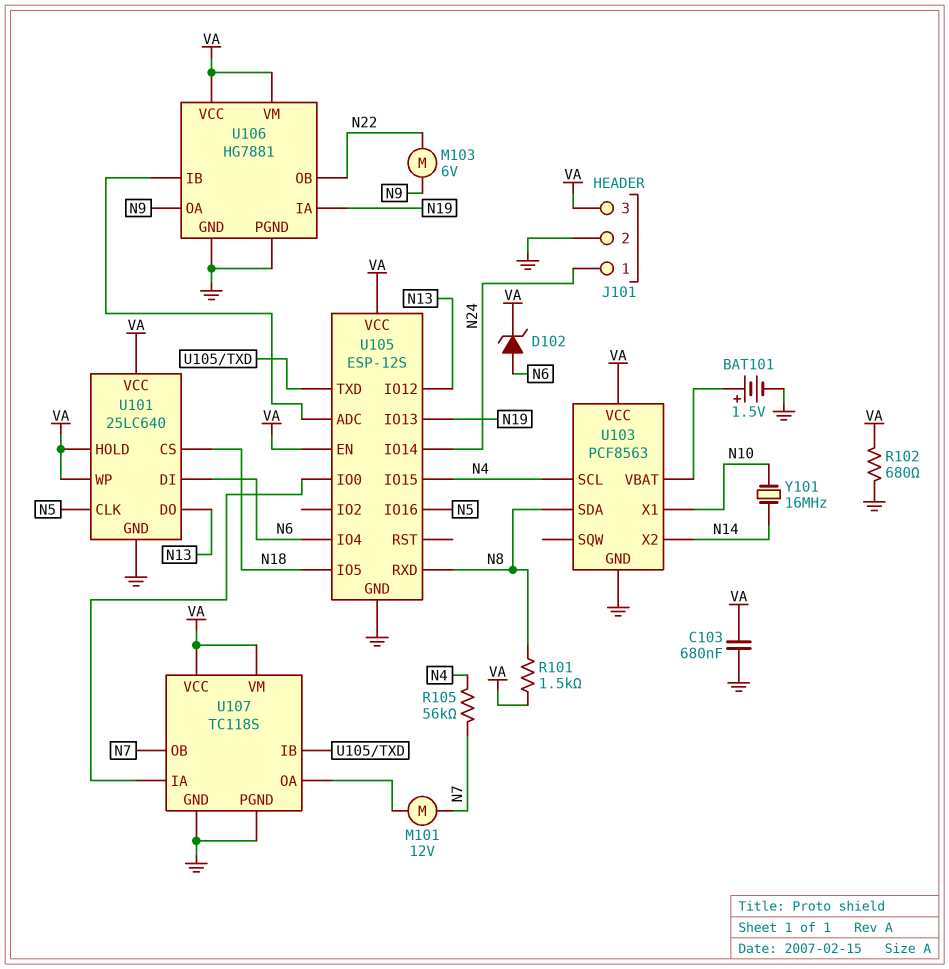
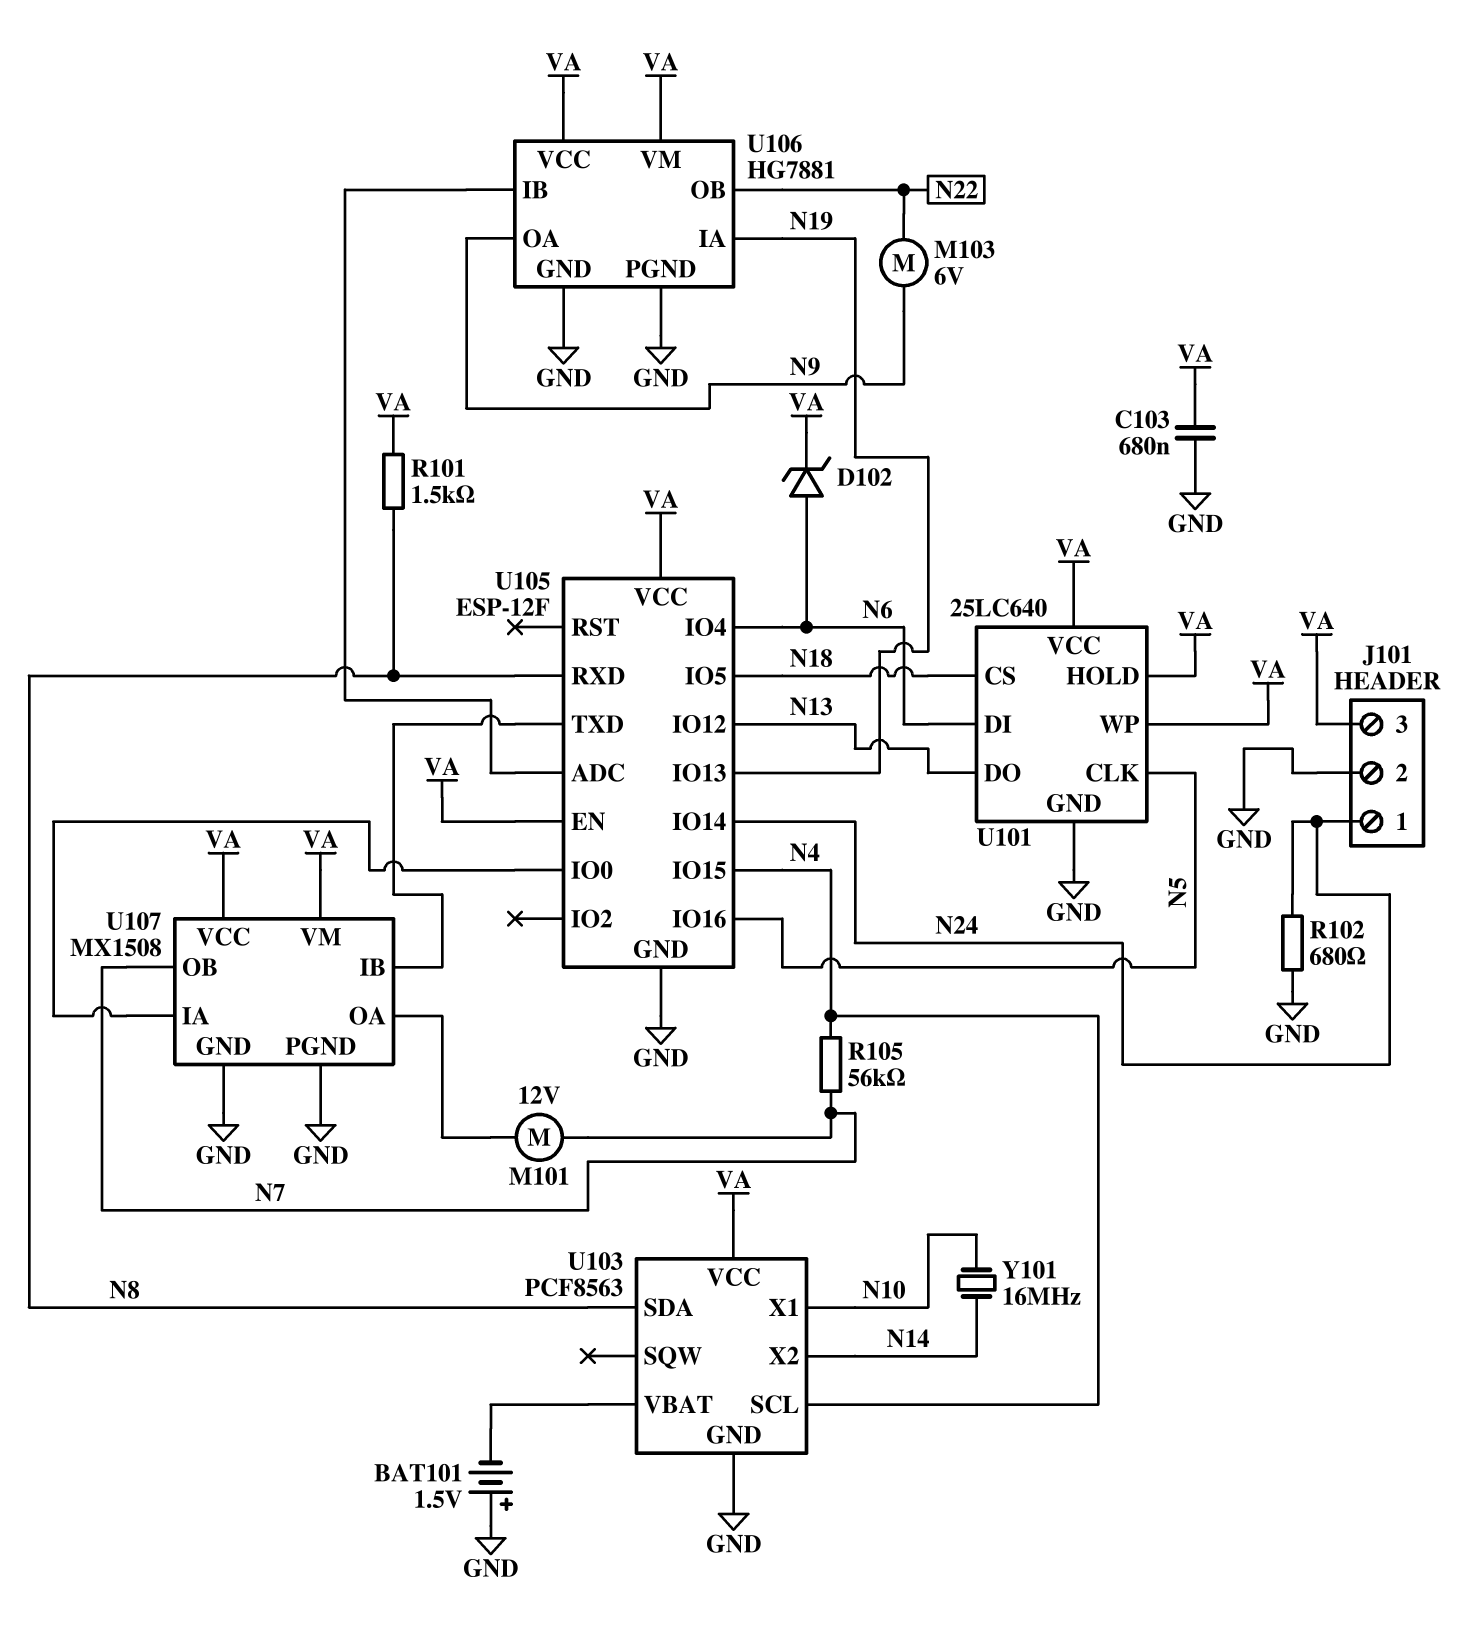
BAT101: 1.5V (plus U103/VBAT, minus GND) -> 1.5V (plus GND, minus U103/VBAT)
R102: 680 (GND, VA) -> 680 (GND, N24)
U105: ESP-12S -> ESP-12F
U107: TC118S -> MX1508

